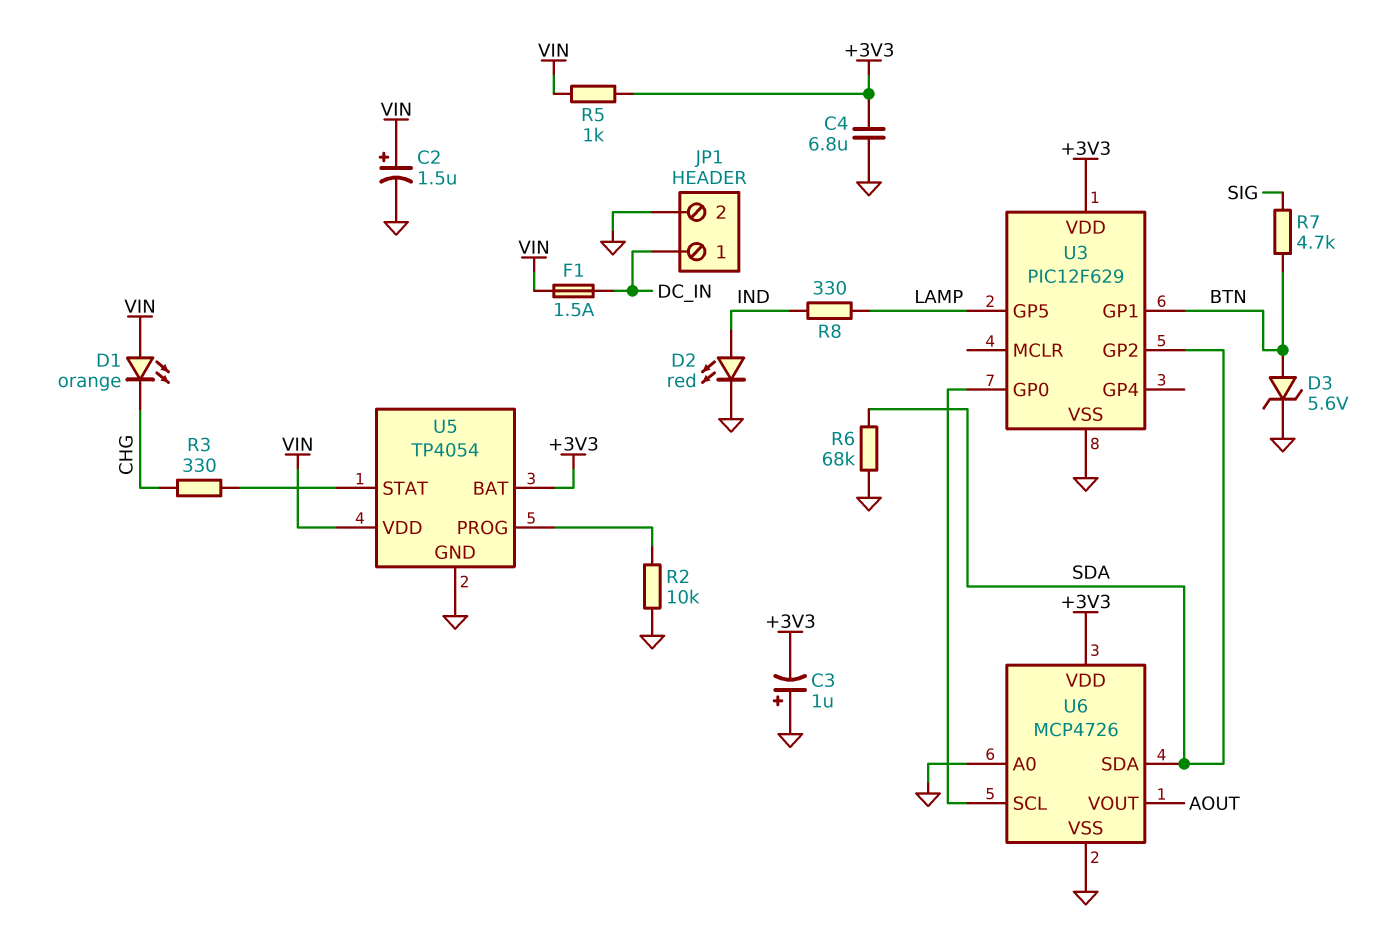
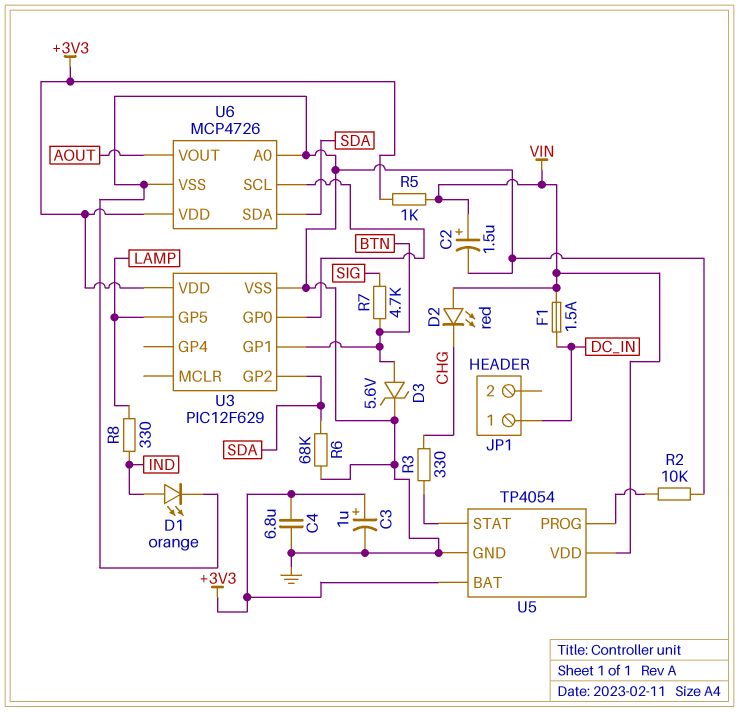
C3: 1uF (plus GND, minus +3V3) -> 1uF (plus +3V3, minus GND)
D1: LED orange (A VIN, K CHG) -> LED orange (A IND, K GND)
D2: LED red (A IND, K GND) -> LED red (A VIN, K CHG)
JP1 pin 2: GND -> none

